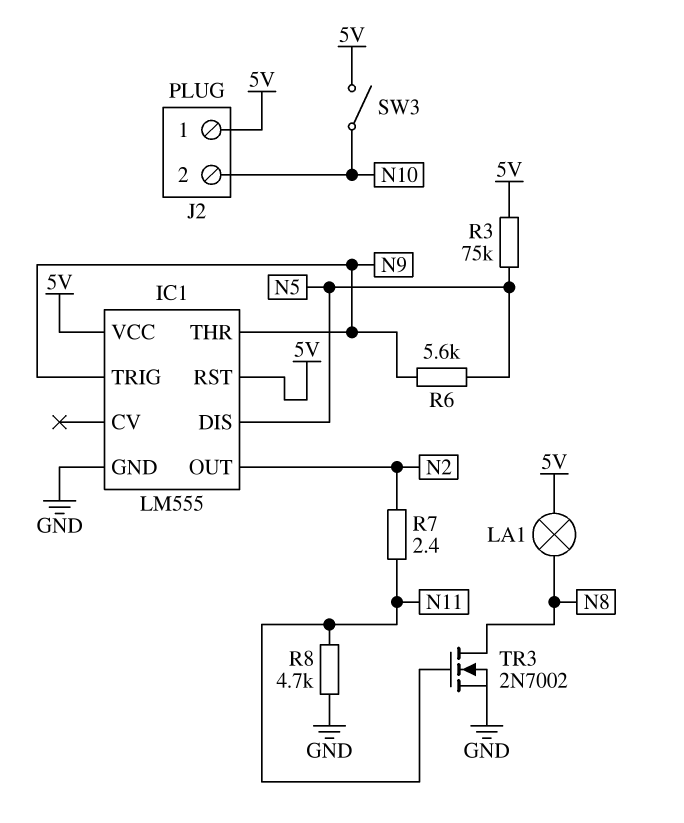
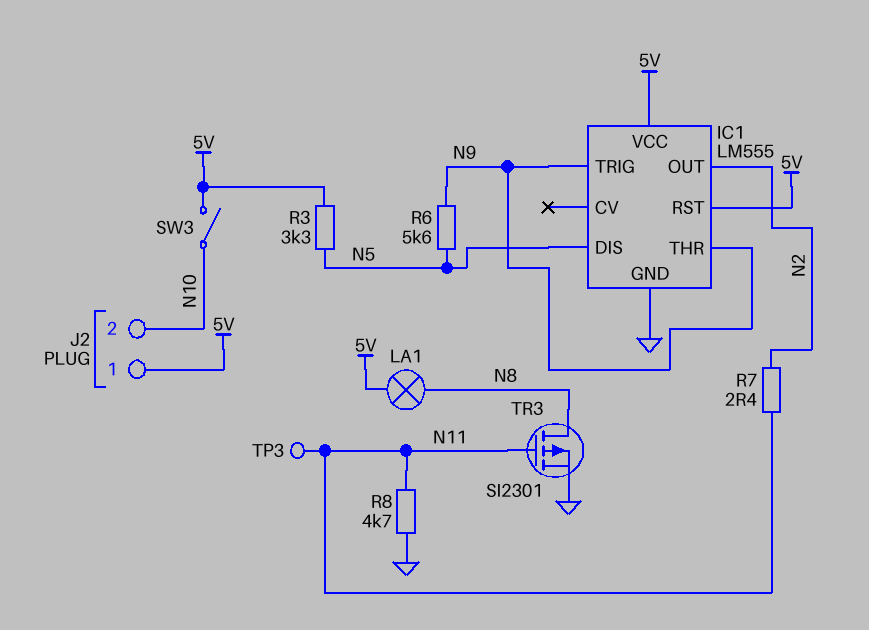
R3: 75k (5V, N5) -> 3.3k (5V, N5)
TP3: none -> test point (N11)
TR3: NMOS 2N7002 (G N11, D N8, S GND) -> PMOS SI2301 (G N11, D N8, S GND)

